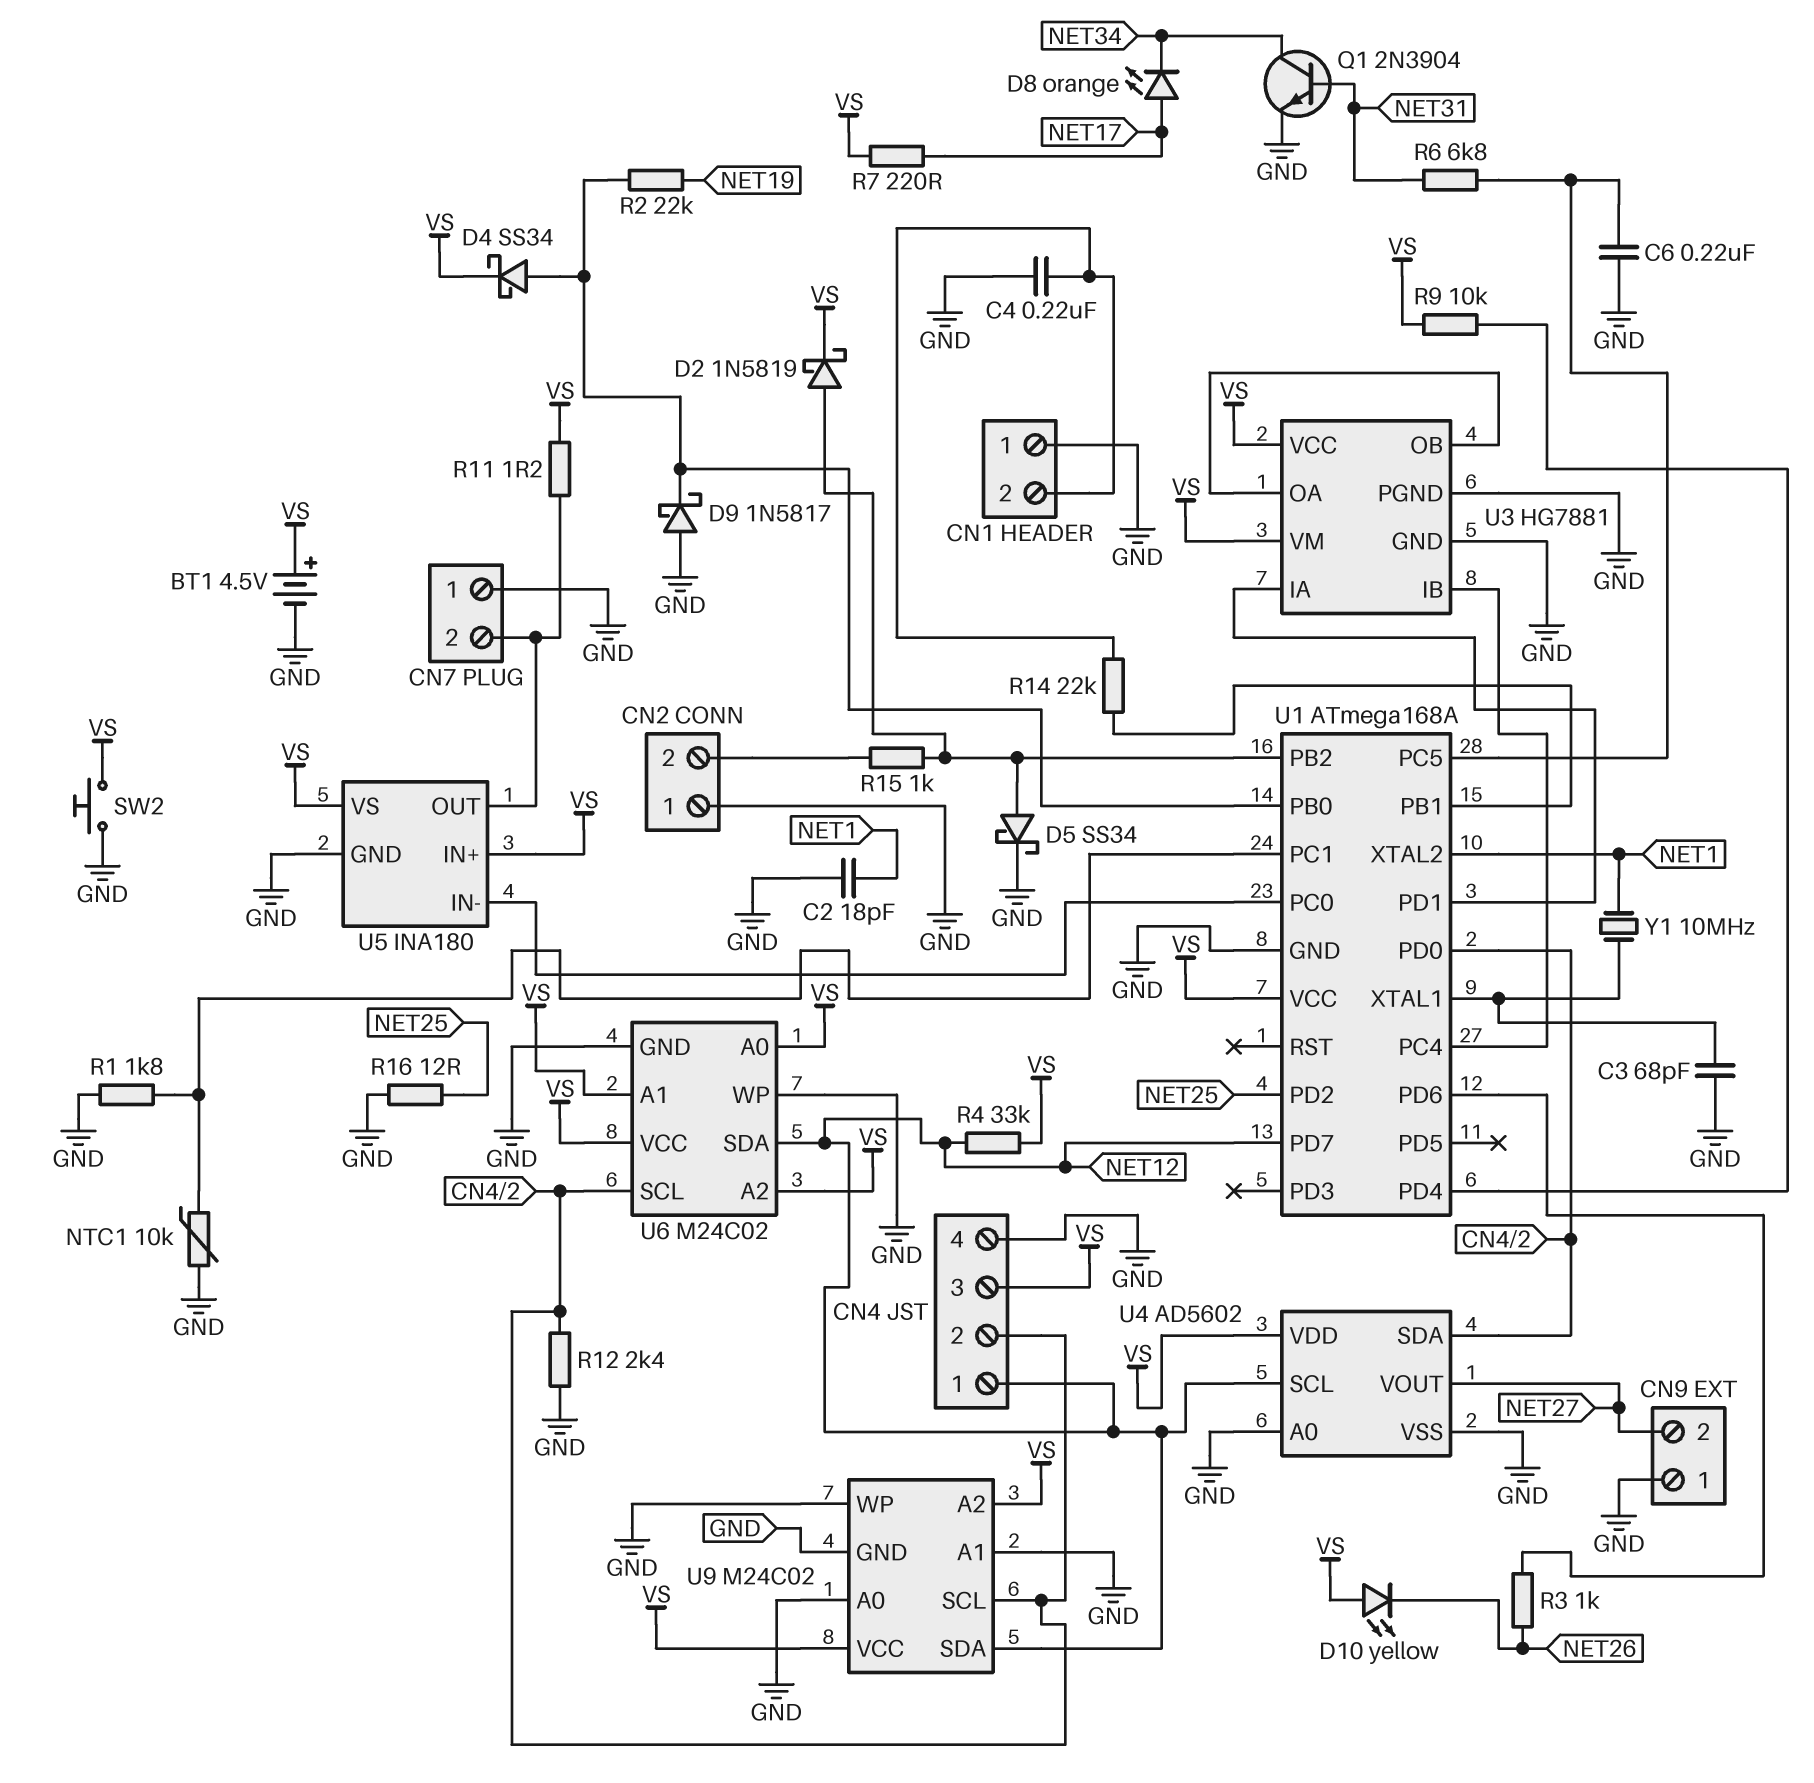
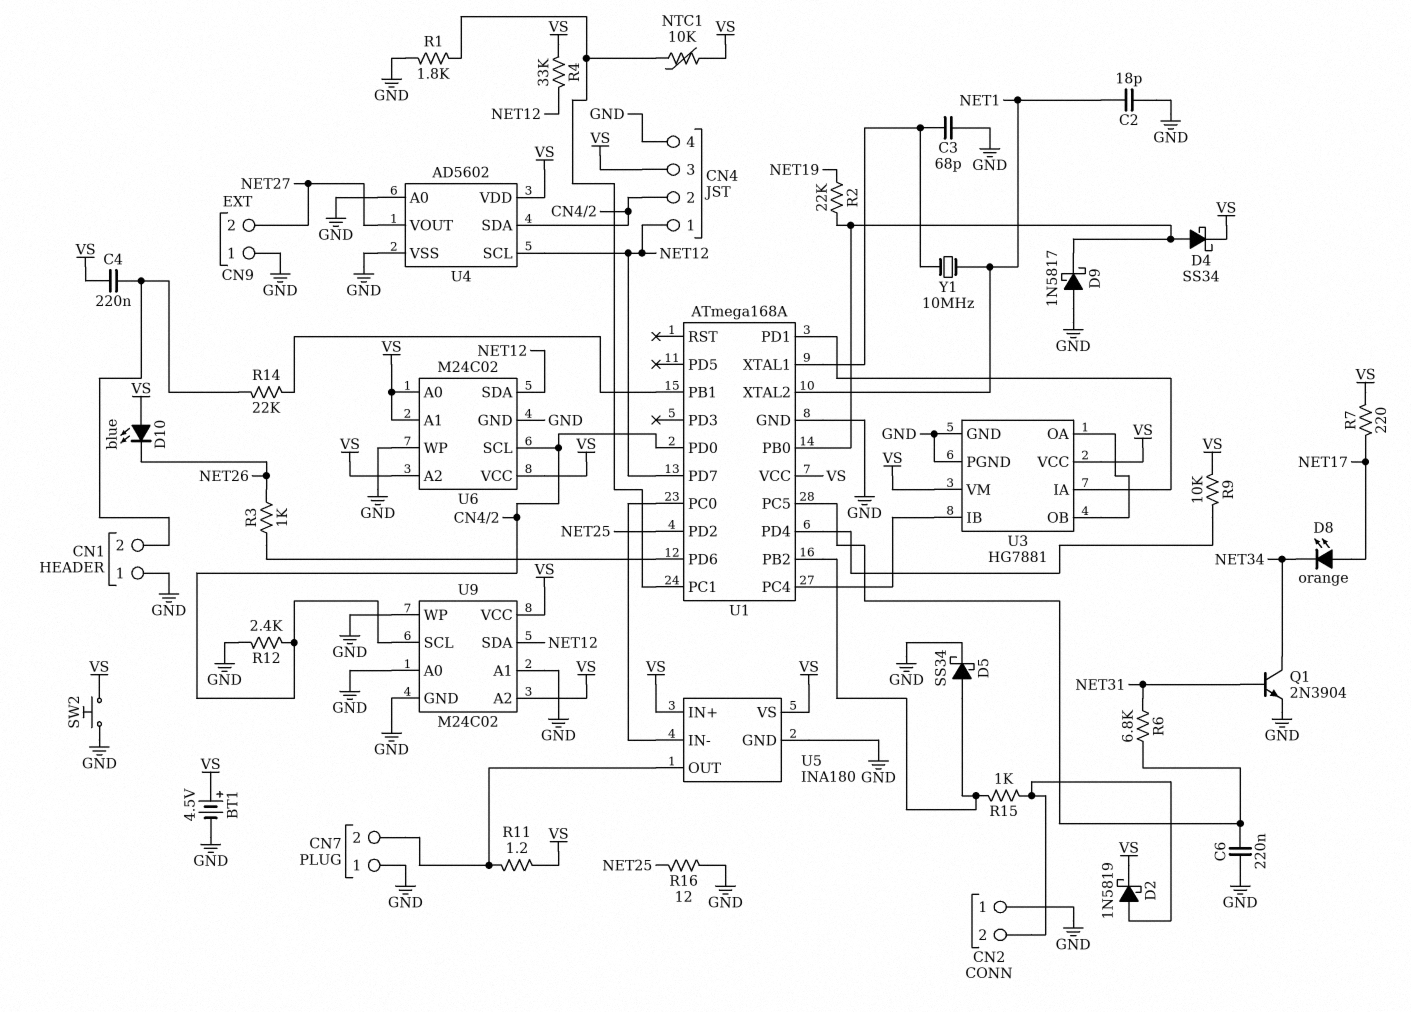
C4: 220nF (CN1/2, GND) -> 220nF (CN1/2, VS)
D2: schottky 1N5819 (A U1/PB2, K VS) -> schottky 1N5819 (A CN2/2, K VS)
D10: LED yellow (A VS, K NET26) -> LED blue (A VS, K NET26)
NTC1: 10k (GND, U1/PC1) -> 10k (U1/PC1, VS)

